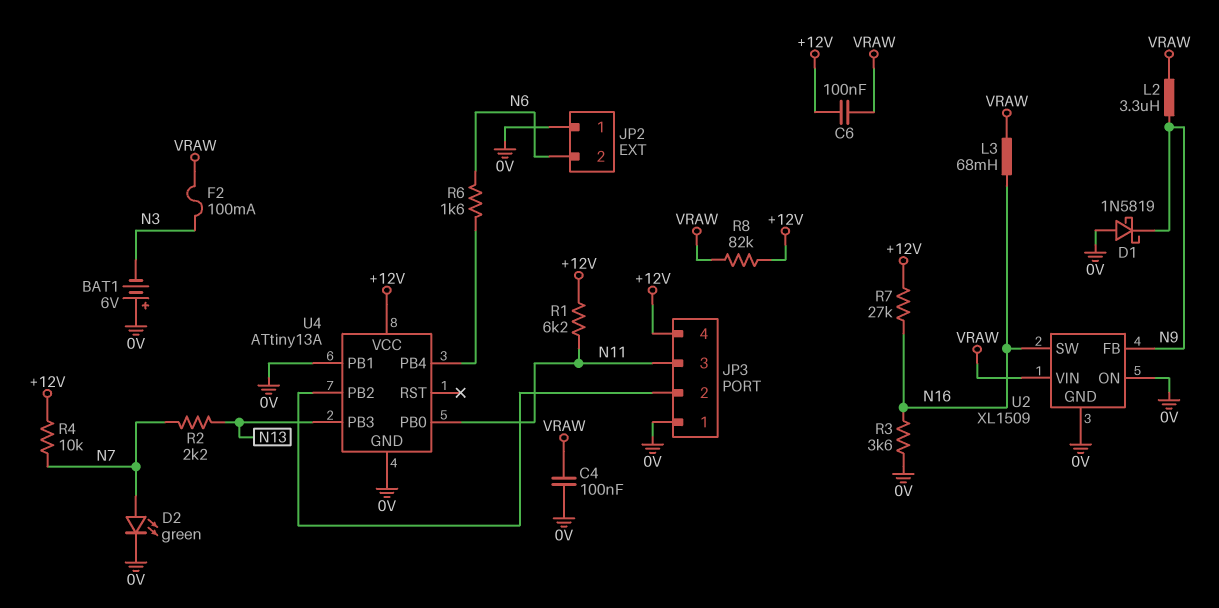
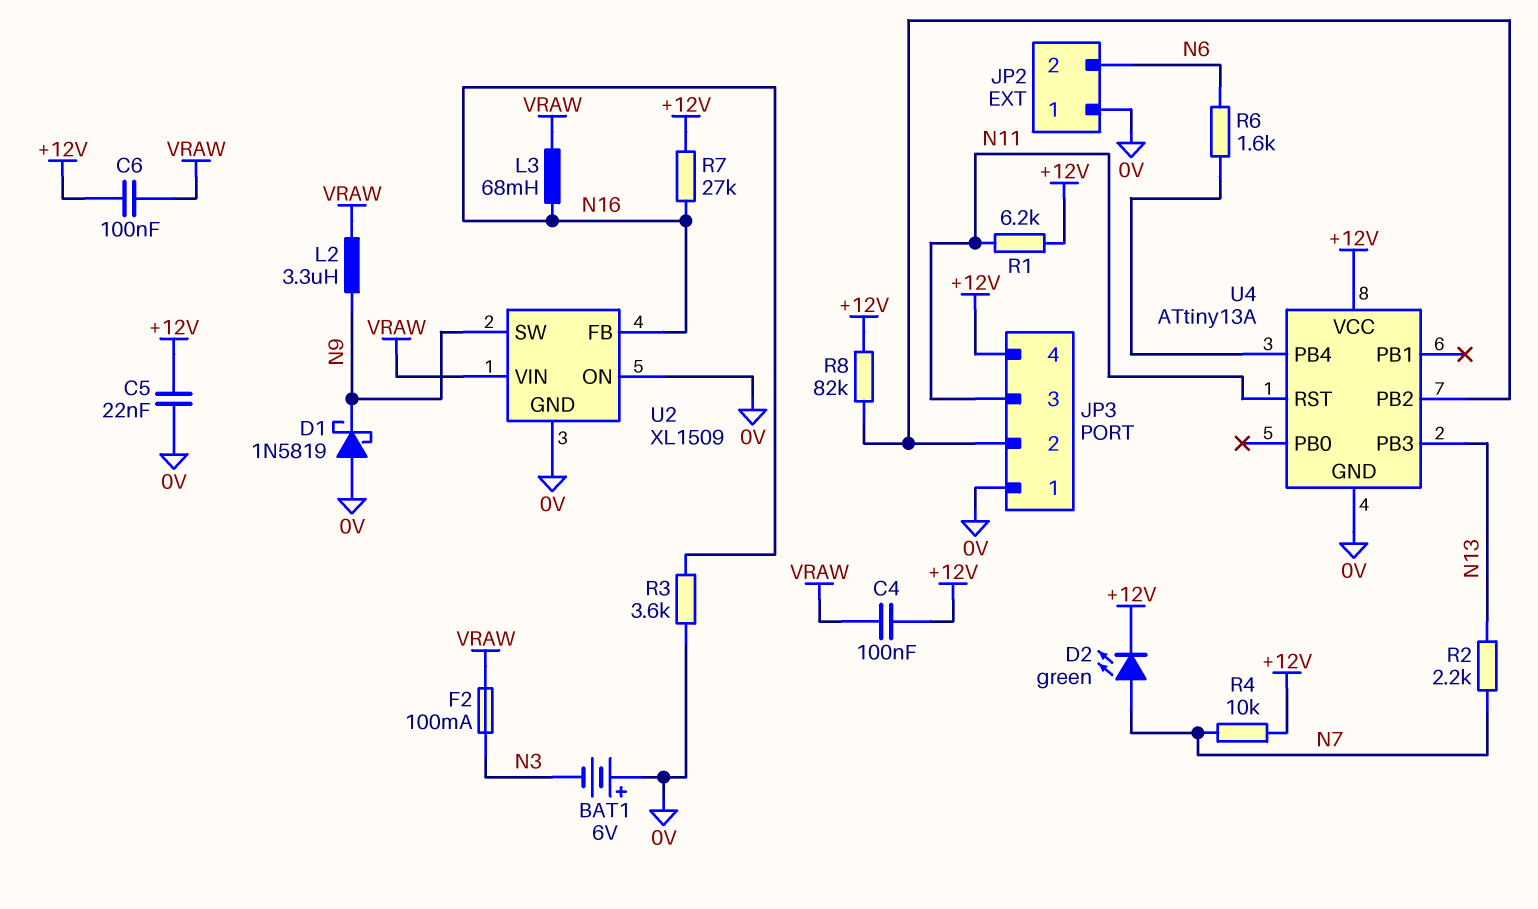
C4: 100nF (0V, VRAW) -> 100nF (+12V, VRAW)
C5: none -> 22nF (+12V, 0V)
D2: LED green (A N7, K 0V) -> LED green (A N7, K +12V)
R8: 82k (+12V, VRAW) -> 82k (+12V, JP3/2)
U2 pin FB: N9 -> N16
U2 pin SW: N16 -> N9
U4 pin PB0: N11 -> none
U4 pin PB1: 0V -> none
U4 pin RST: none -> N11

